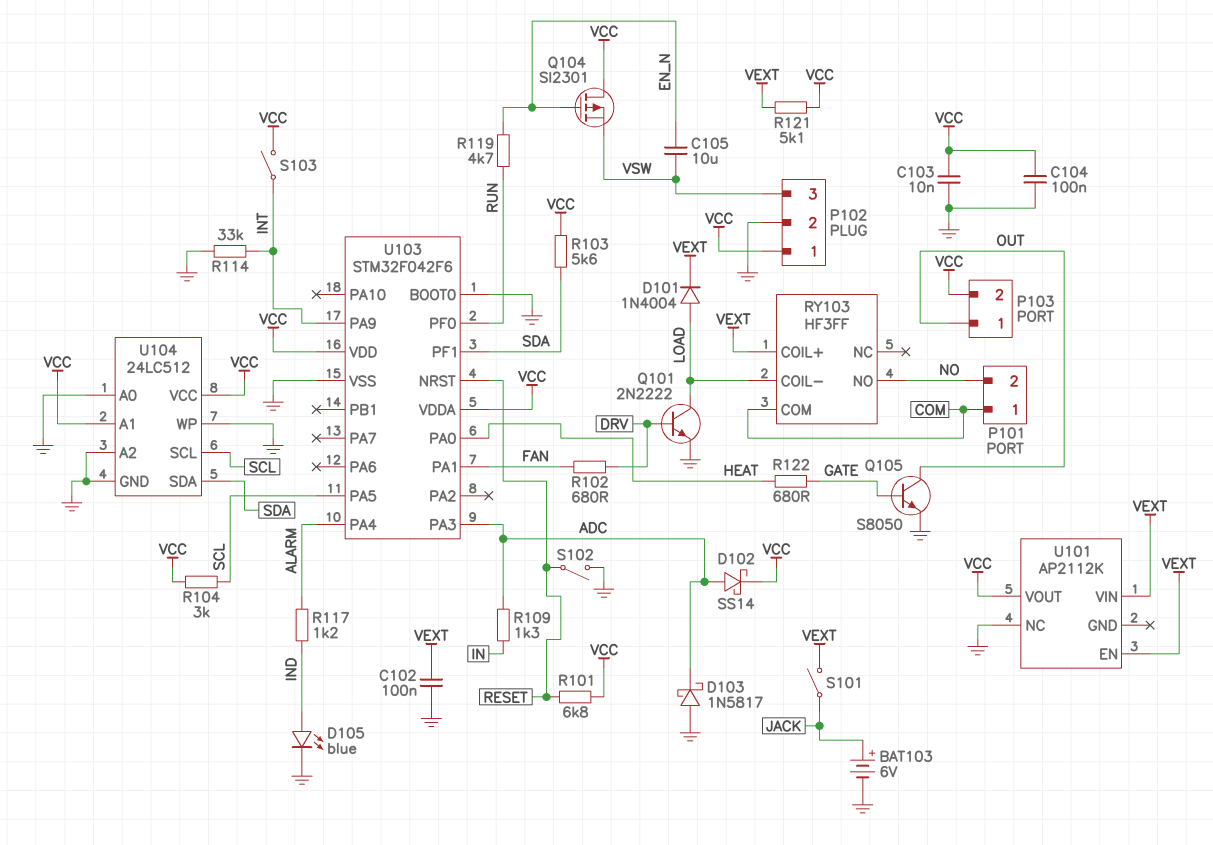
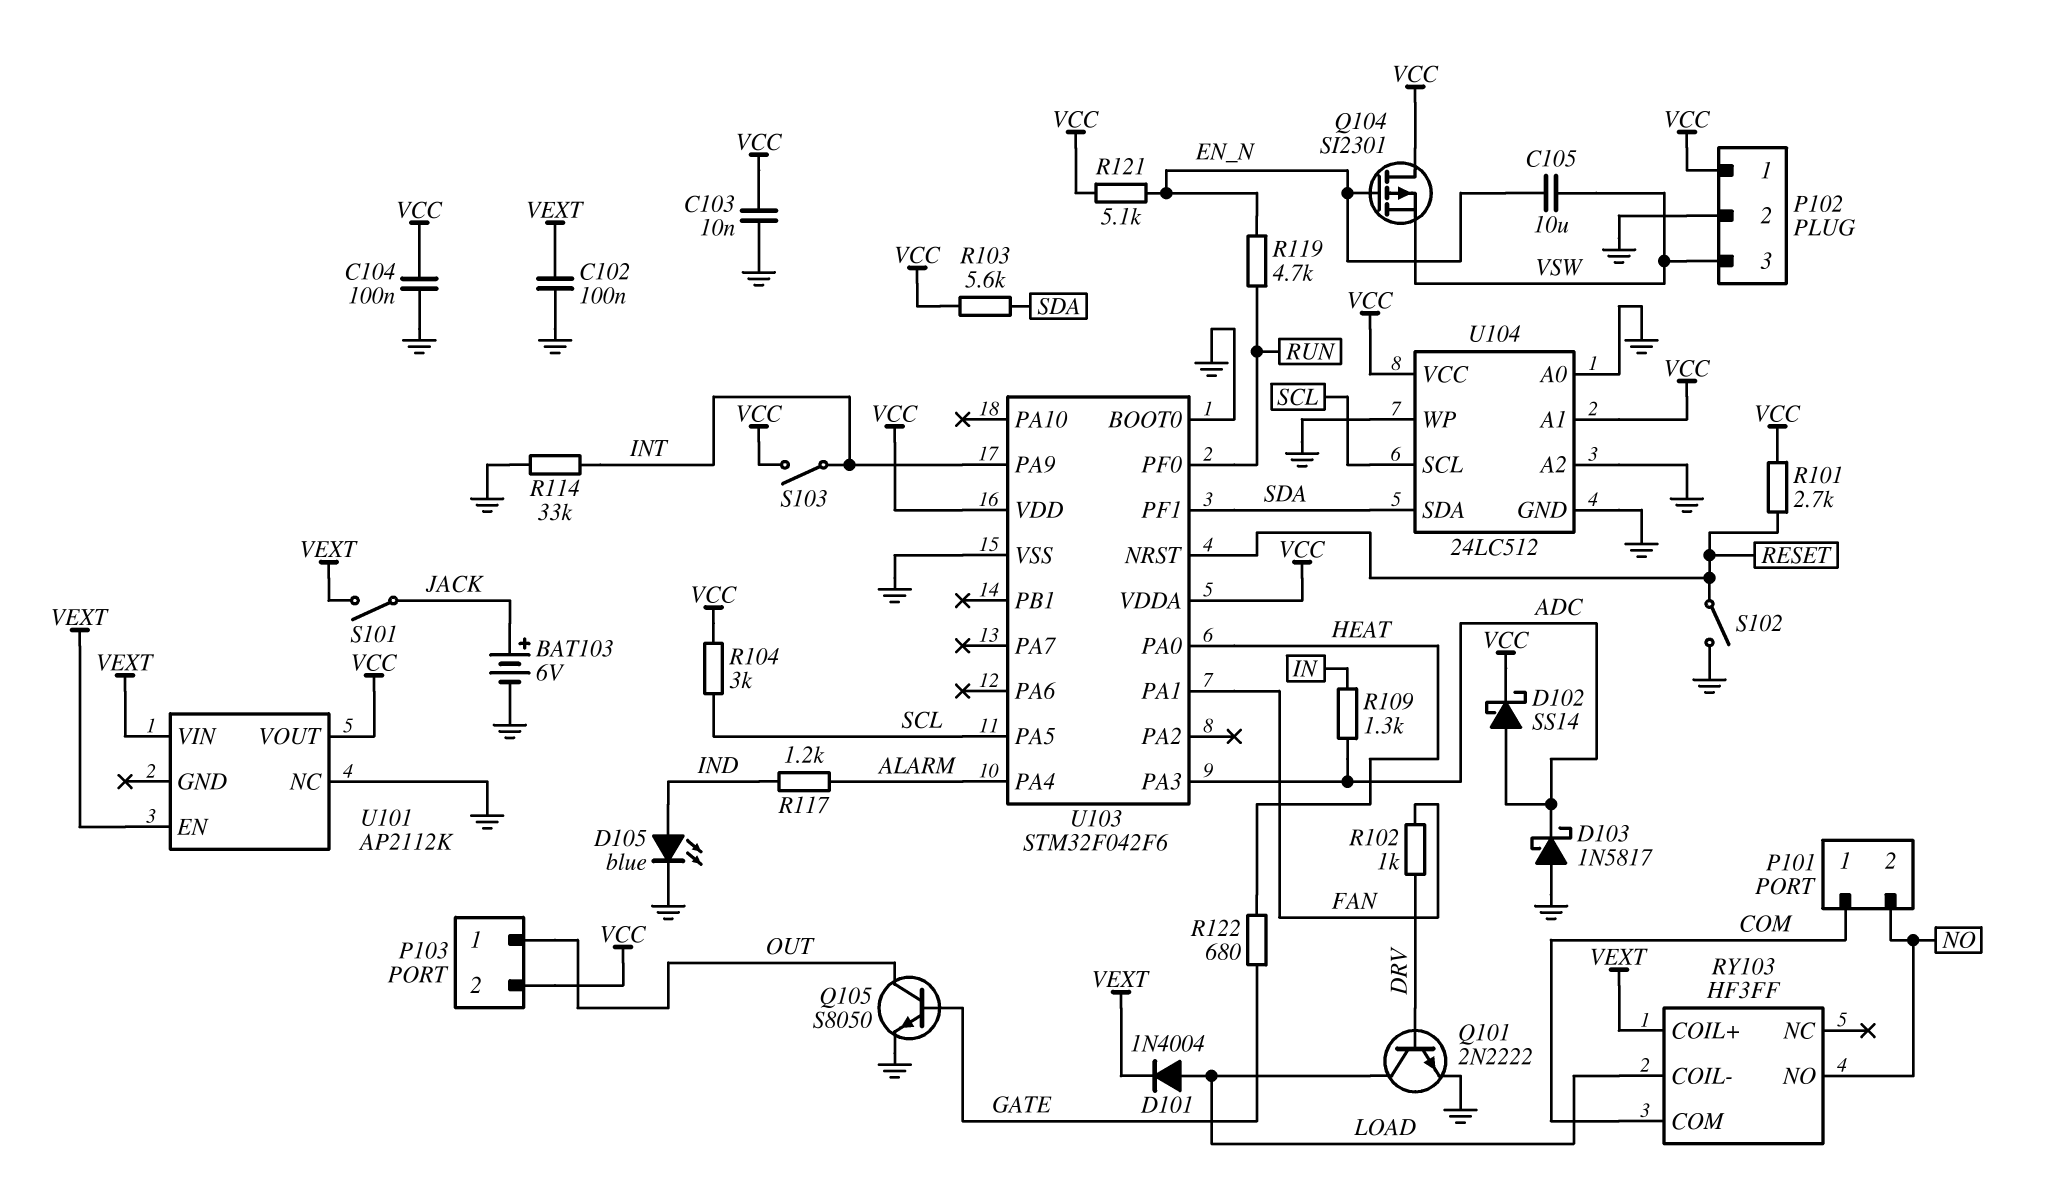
R101: 6.8k (RESET, VCC) -> 2.7k (RESET, VCC)
R102: 680 (DRV, FAN) -> 1k (DRV, FAN)
R121: 5.1k (VCC, VEXT) -> 5.1k (EN_N, VCC)

